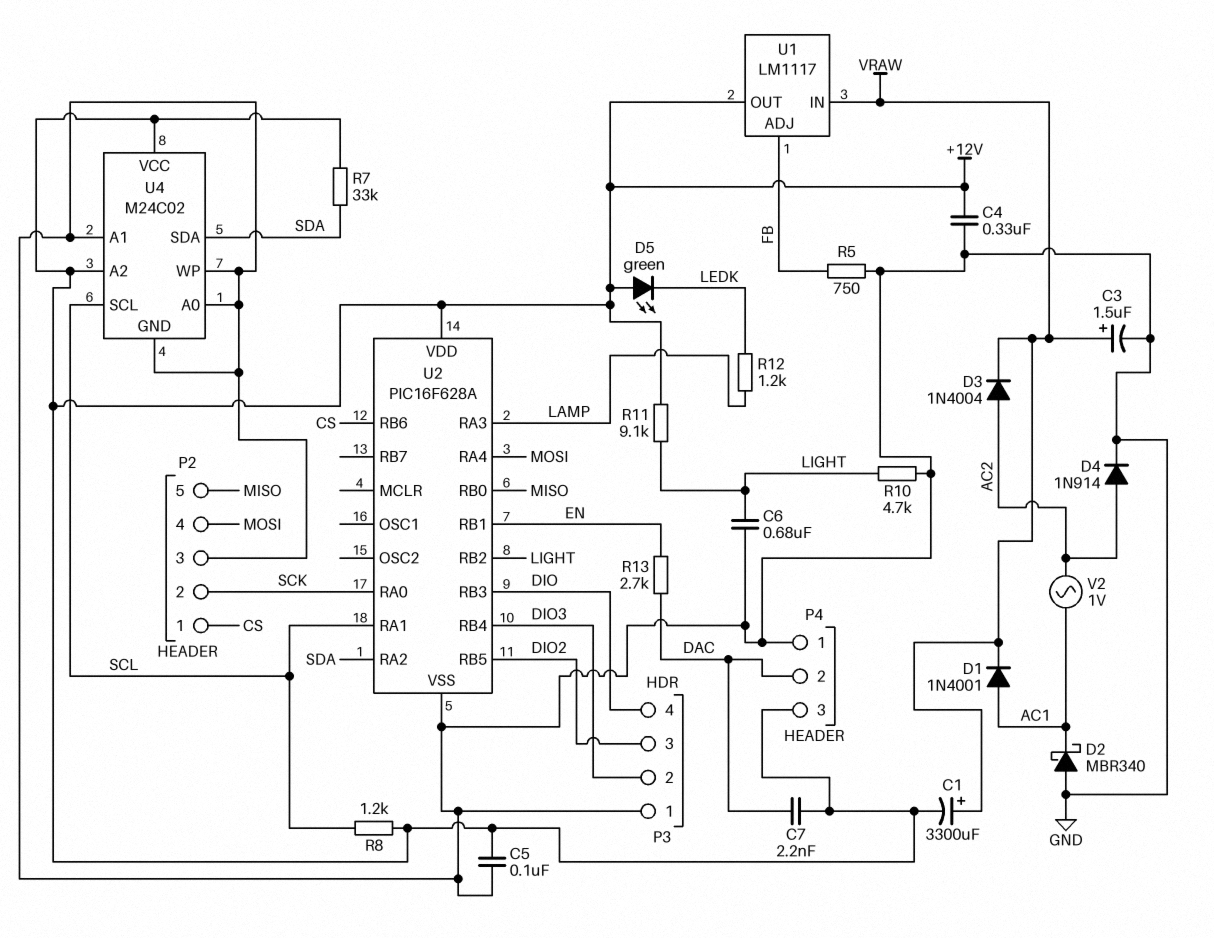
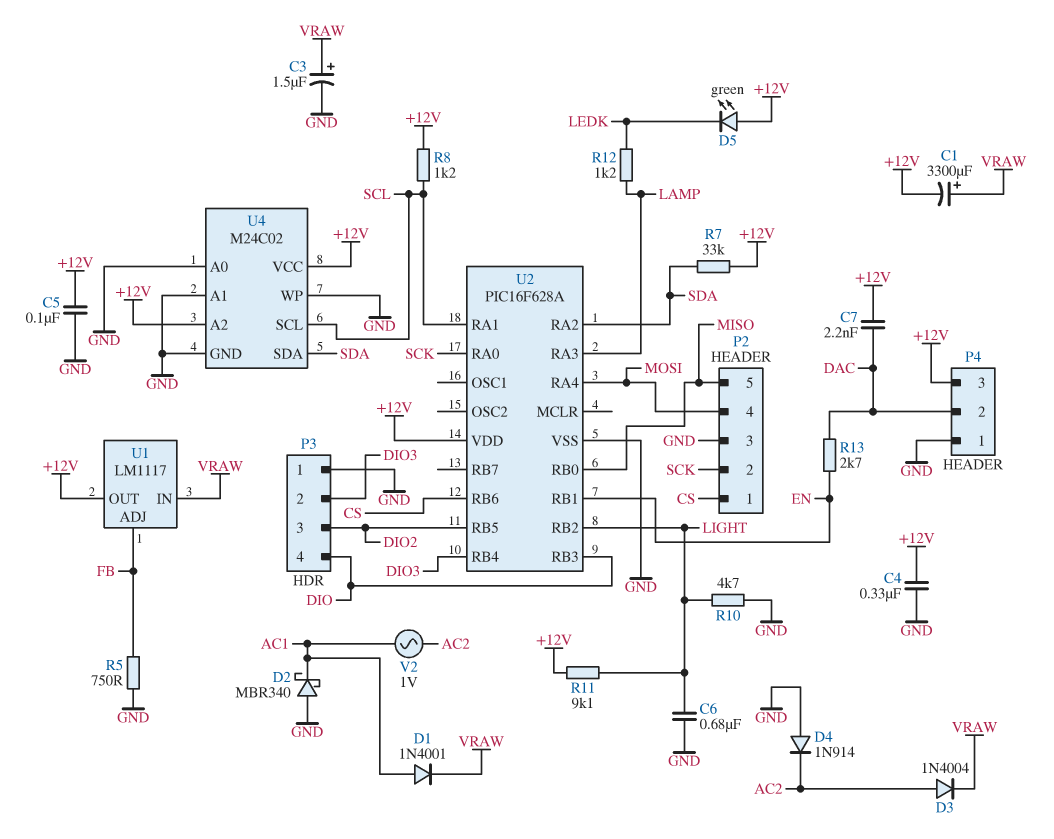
D4: diode 1N914 (A AC2, K GND) -> diode 1N914 (A GND, K AC2)

